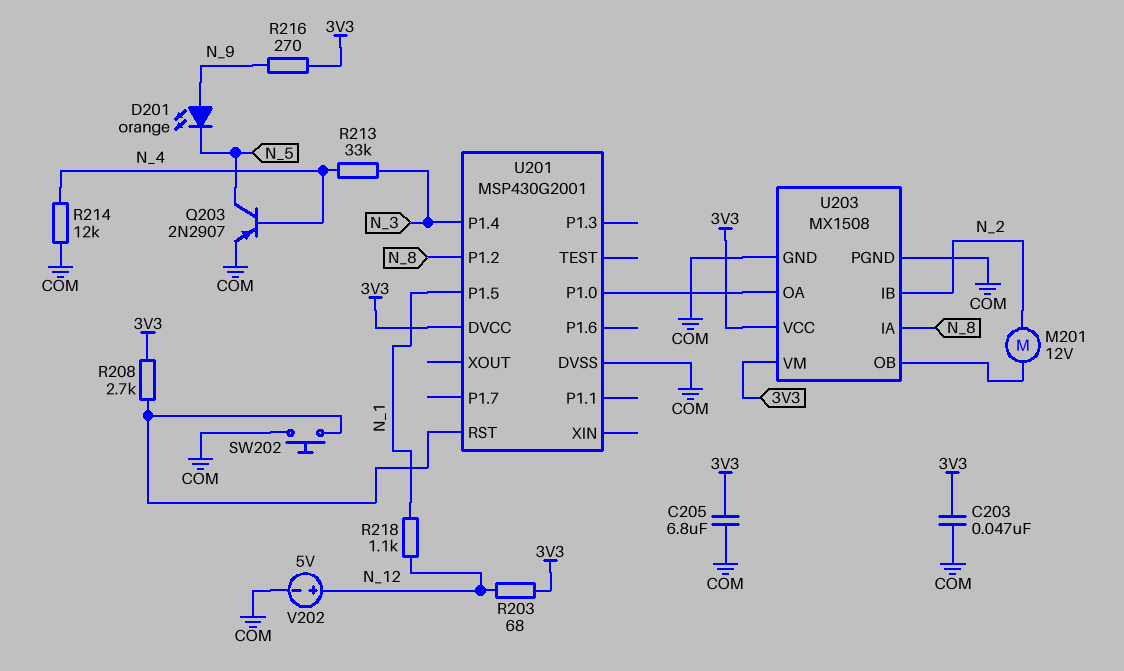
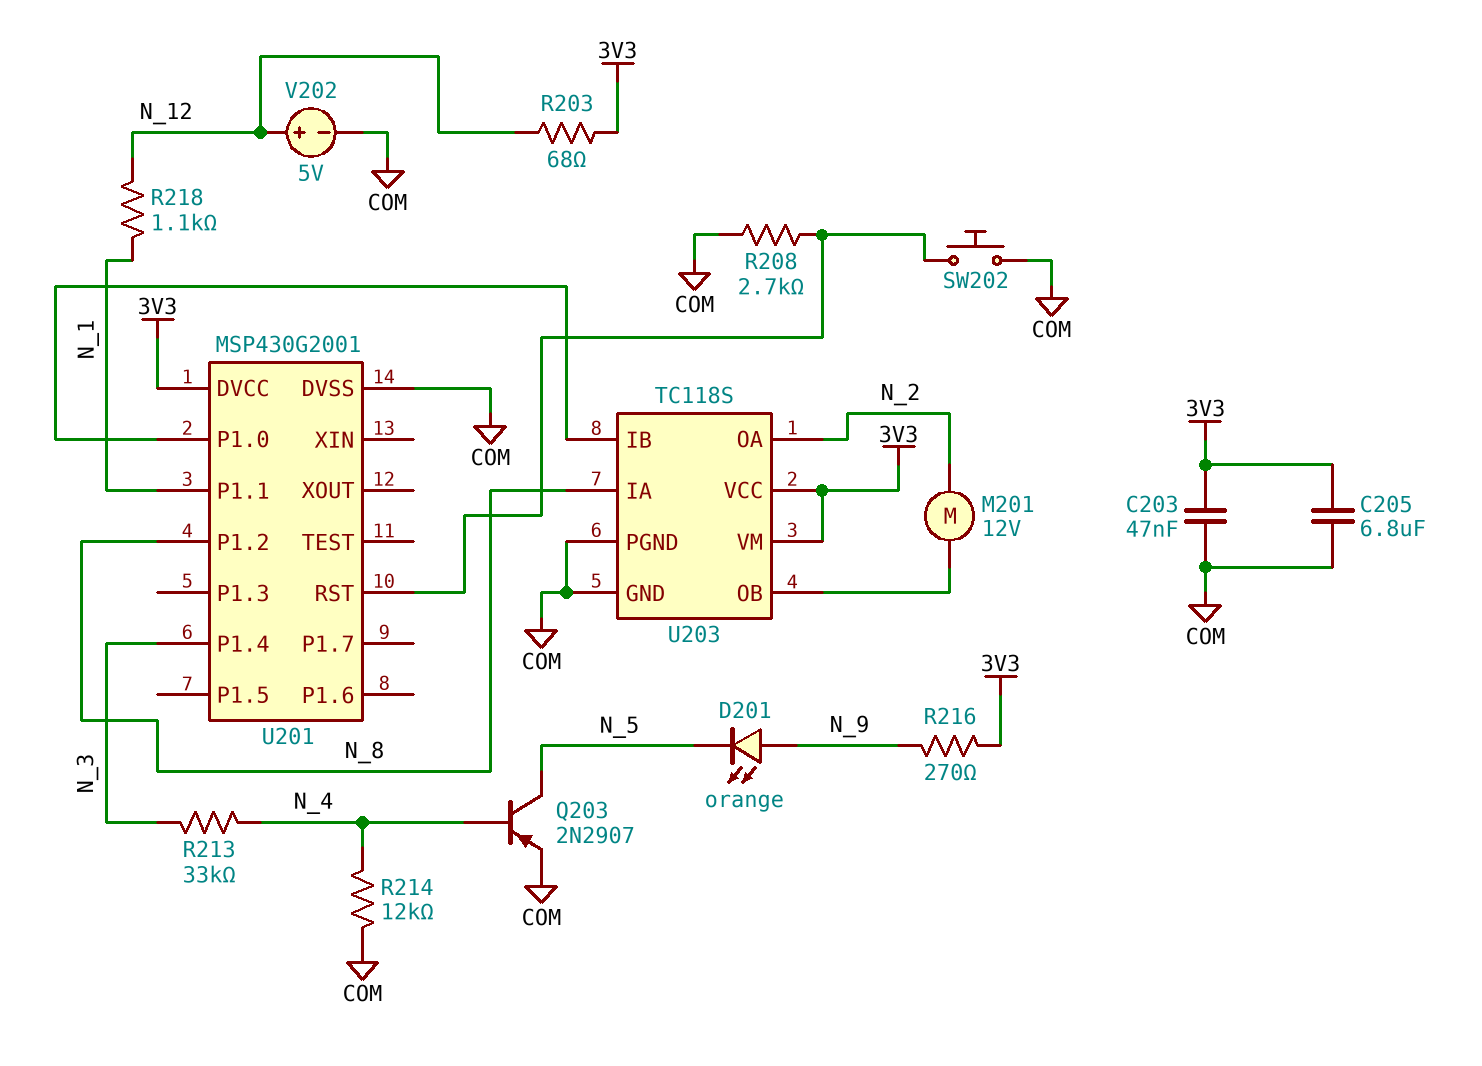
R208: 2.7k (3V3, U201/RST) -> 2.7k (COM, U201/RST)
U201 pin P1.1: none -> N_1
U201 pin P1.5: N_1 -> none
U203: MX1508 -> TC118S
U203 pin IB: N_2 -> U201/P1.0
U203 pin OA: U201/P1.0 -> N_2

